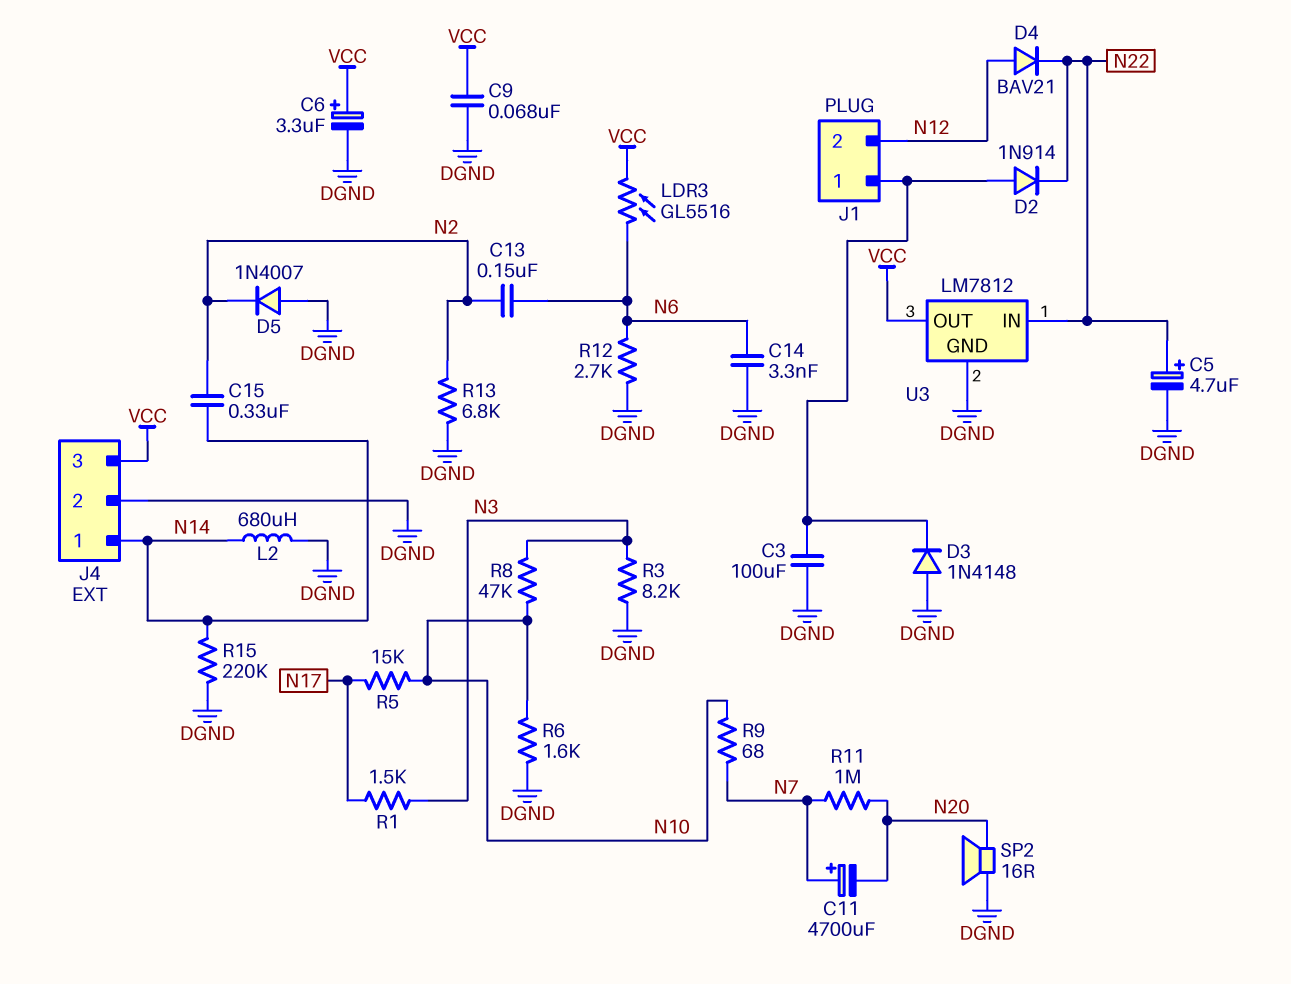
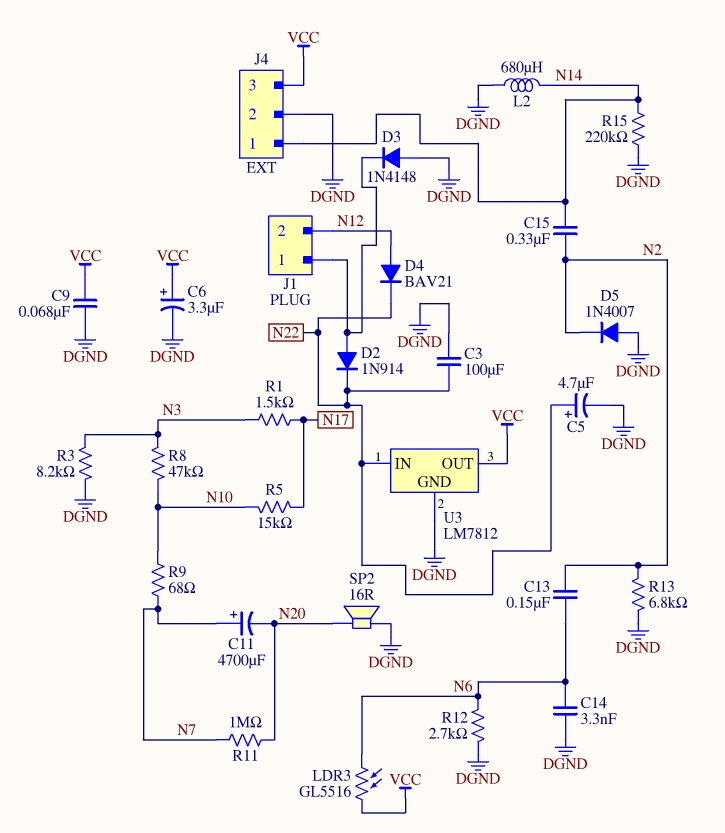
C3: 100uF (DGND, J1/1) -> 100uF (DGND, N22)
R6: 1.6k (DGND, N10) -> none

